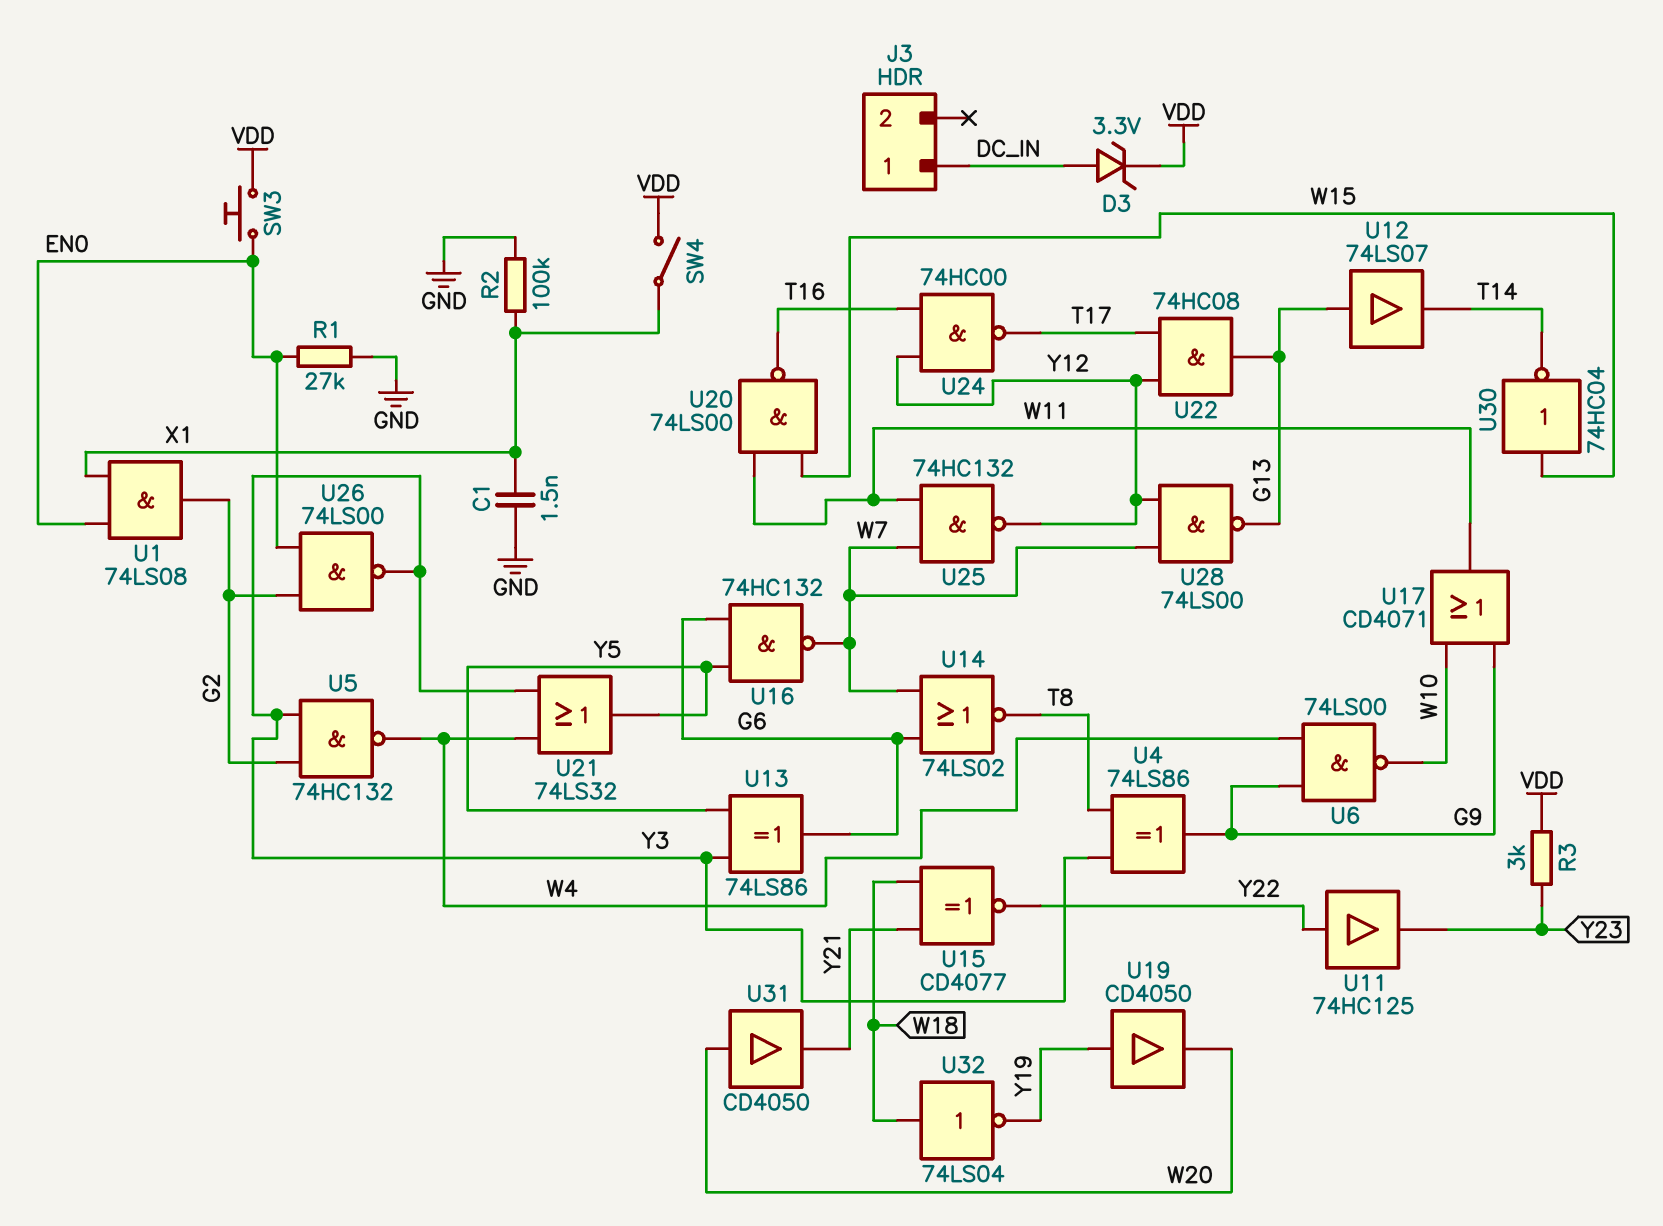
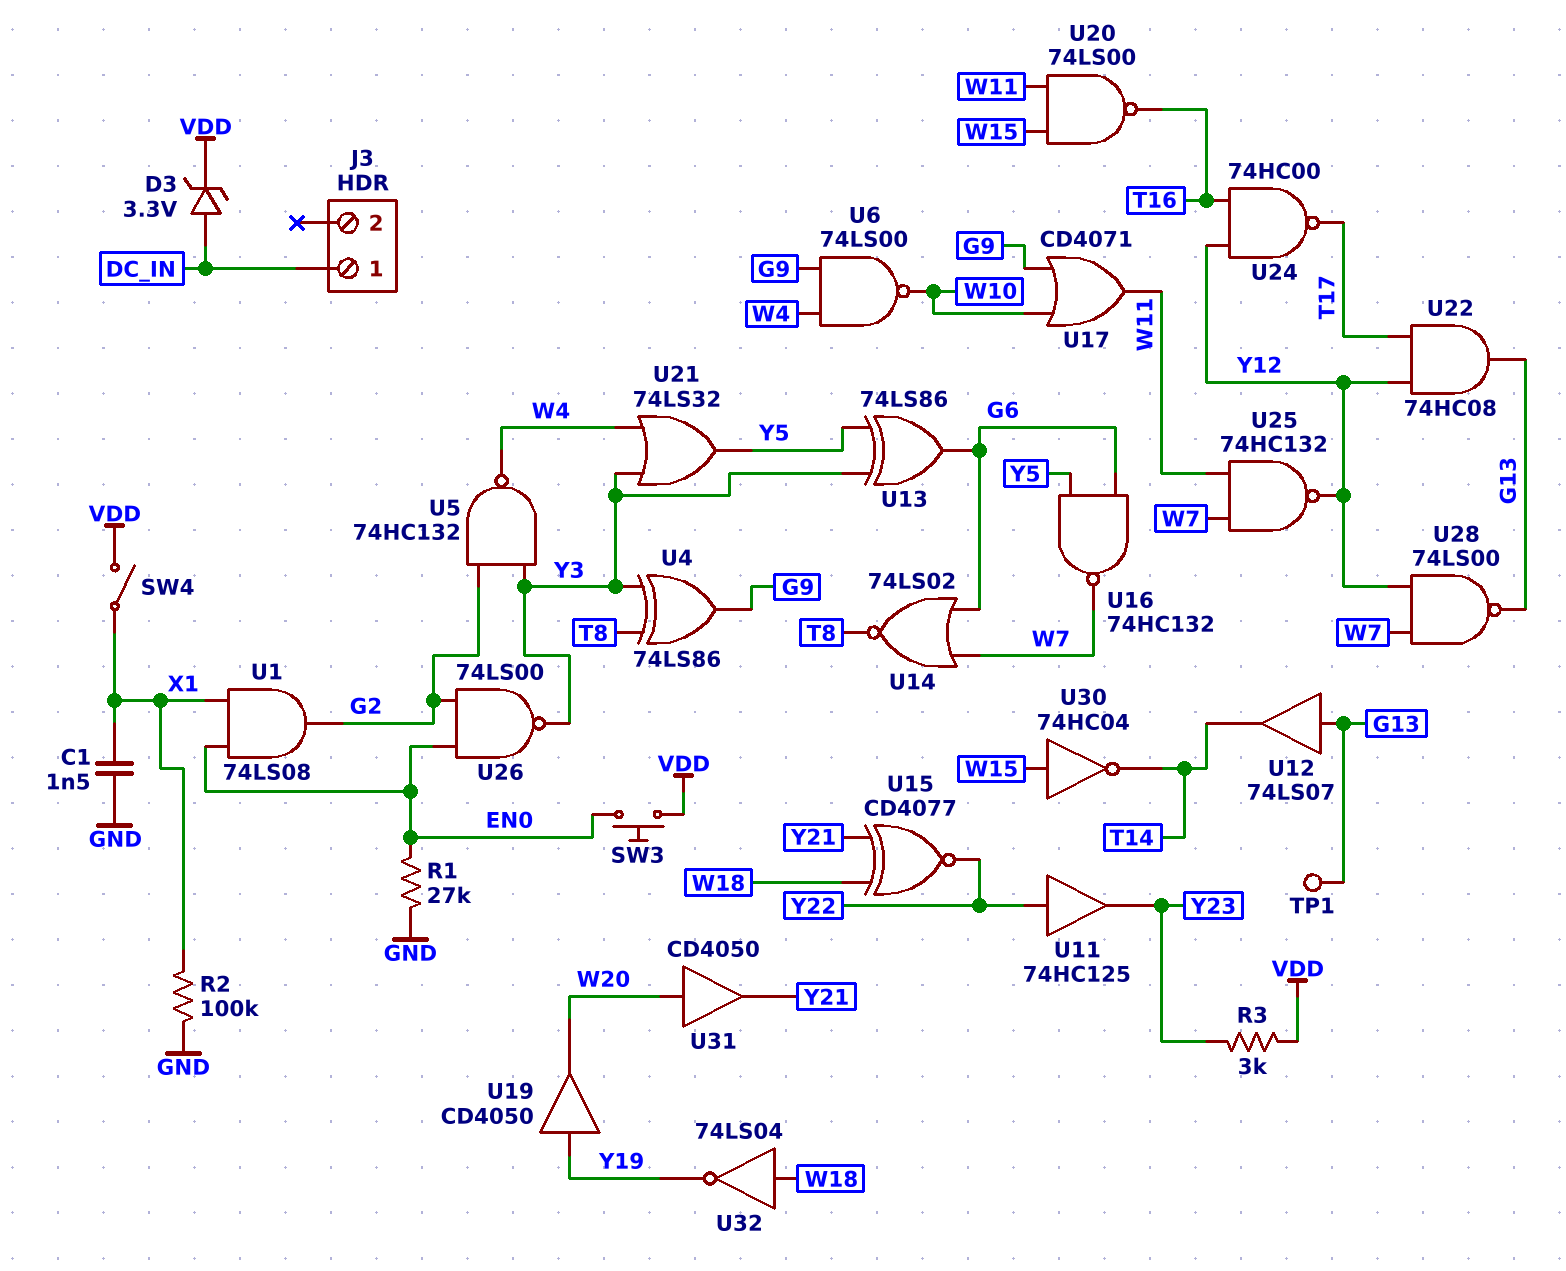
TP1: none -> test point (G13)

